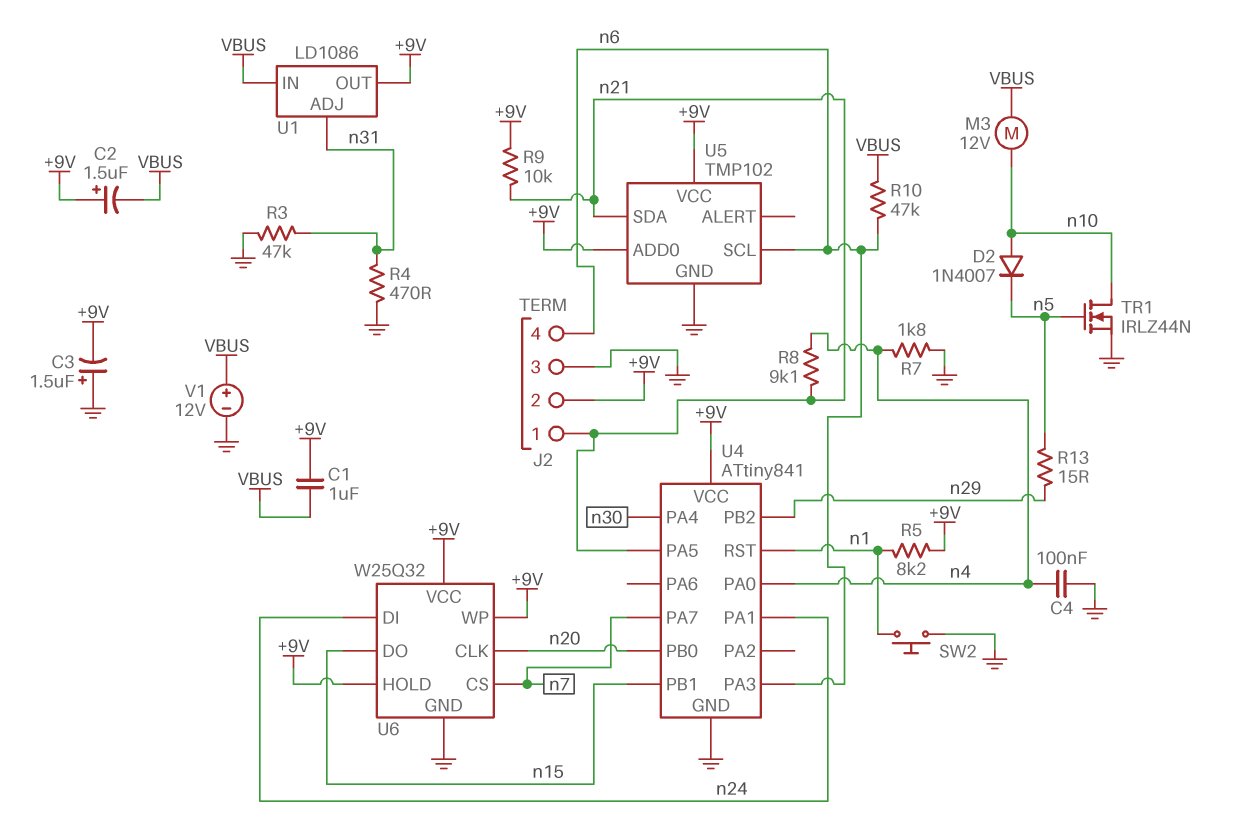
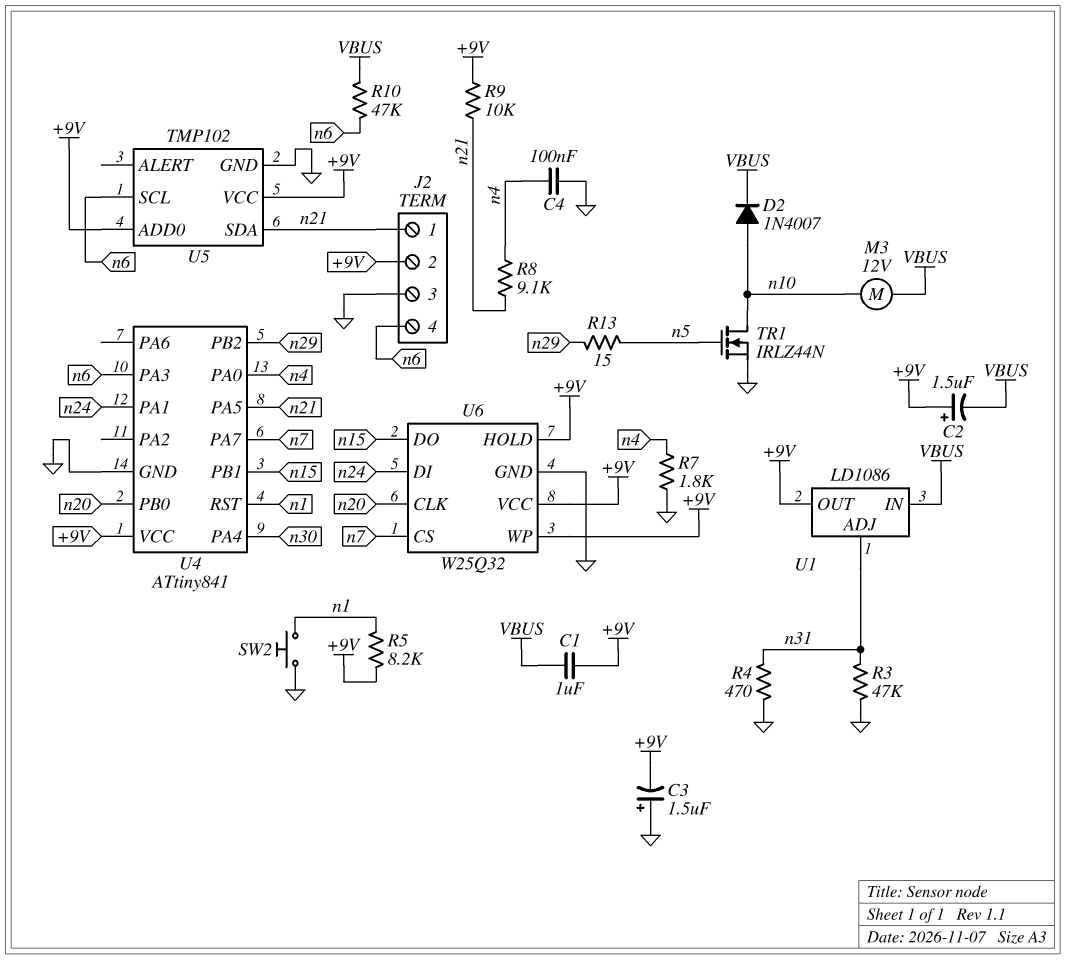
D2: diode 1N4007 (A n10, K n5) -> diode 1N4007 (A n10, K VBUS)
V1: 12V (plus VBUS, minus GND) -> none

